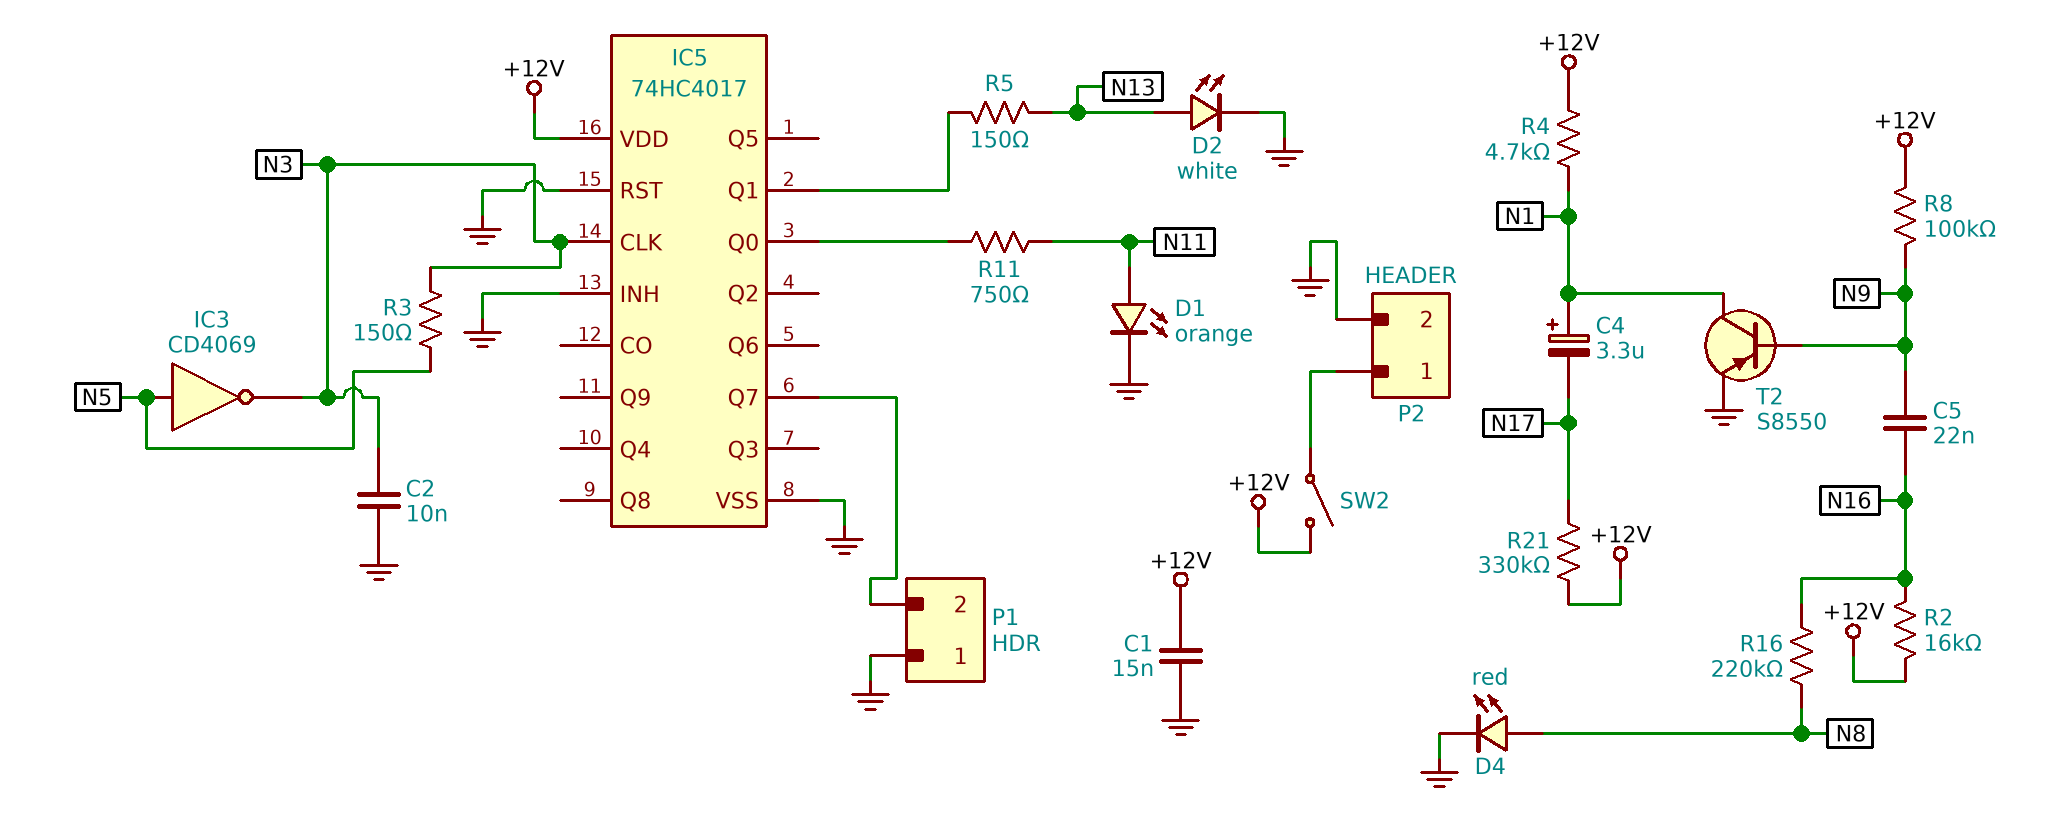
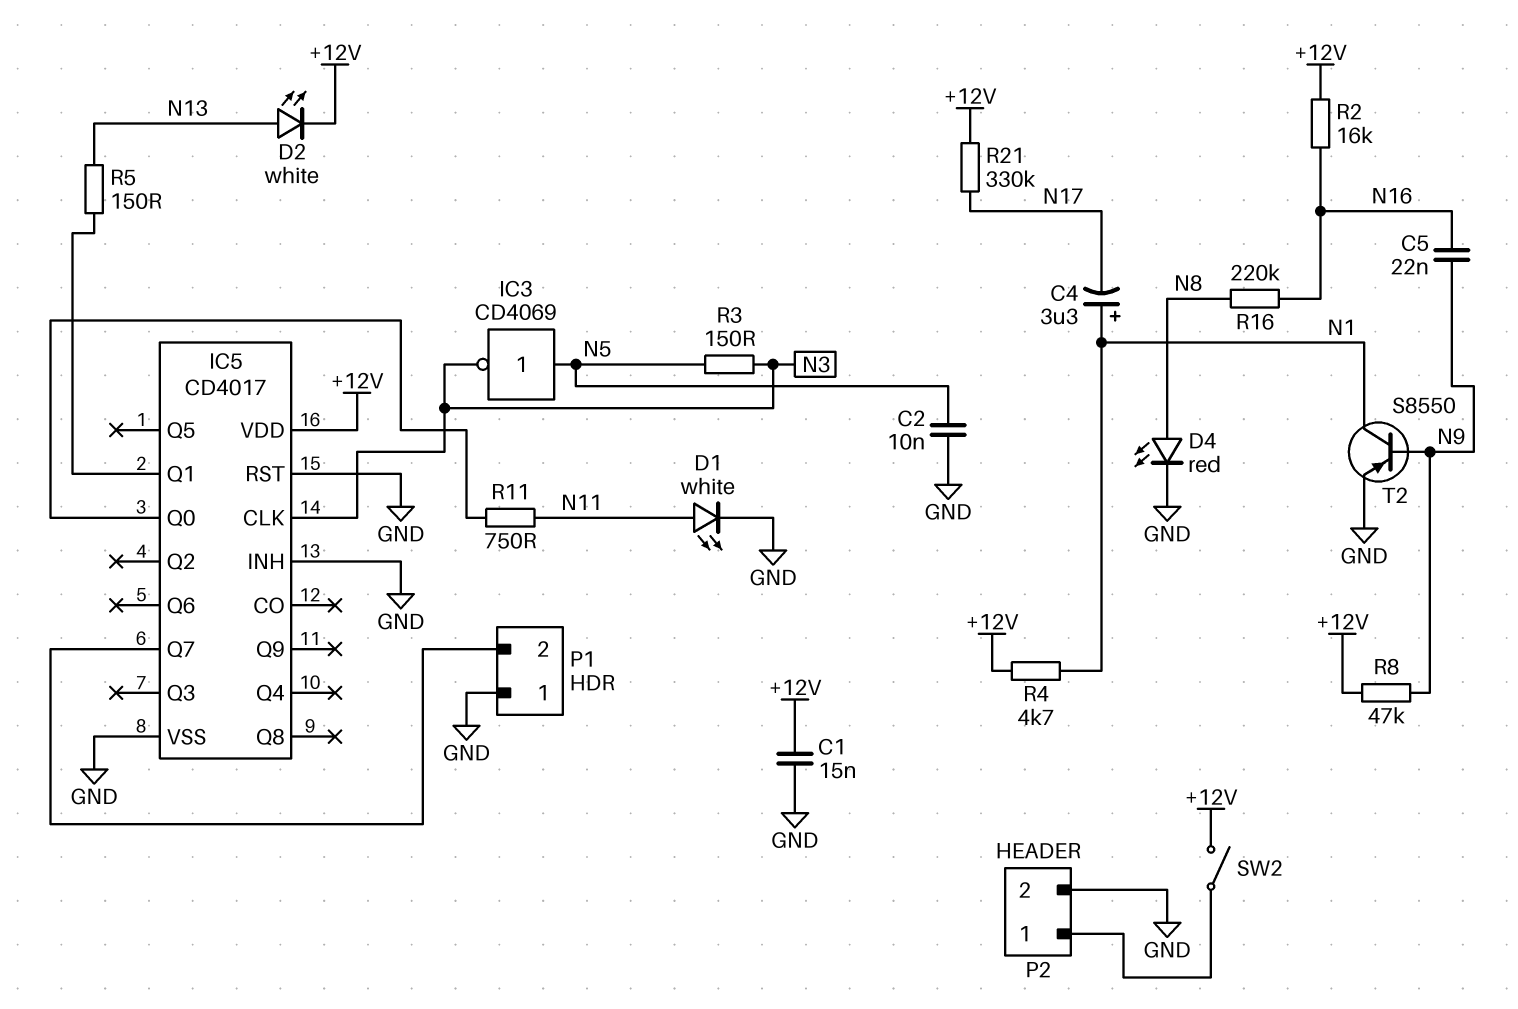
C2: 10nF (GND, N3) -> 10nF (GND, N5)
D1: LED orange (A N11, K GND) -> LED white (A N11, K GND)
D2: LED white (A N13, K GND) -> LED white (A N13, K +12V)
IC5: 74HC4017 -> CD4017
R8: 100k (+12V, N9) -> 47k (+12V, N9)

